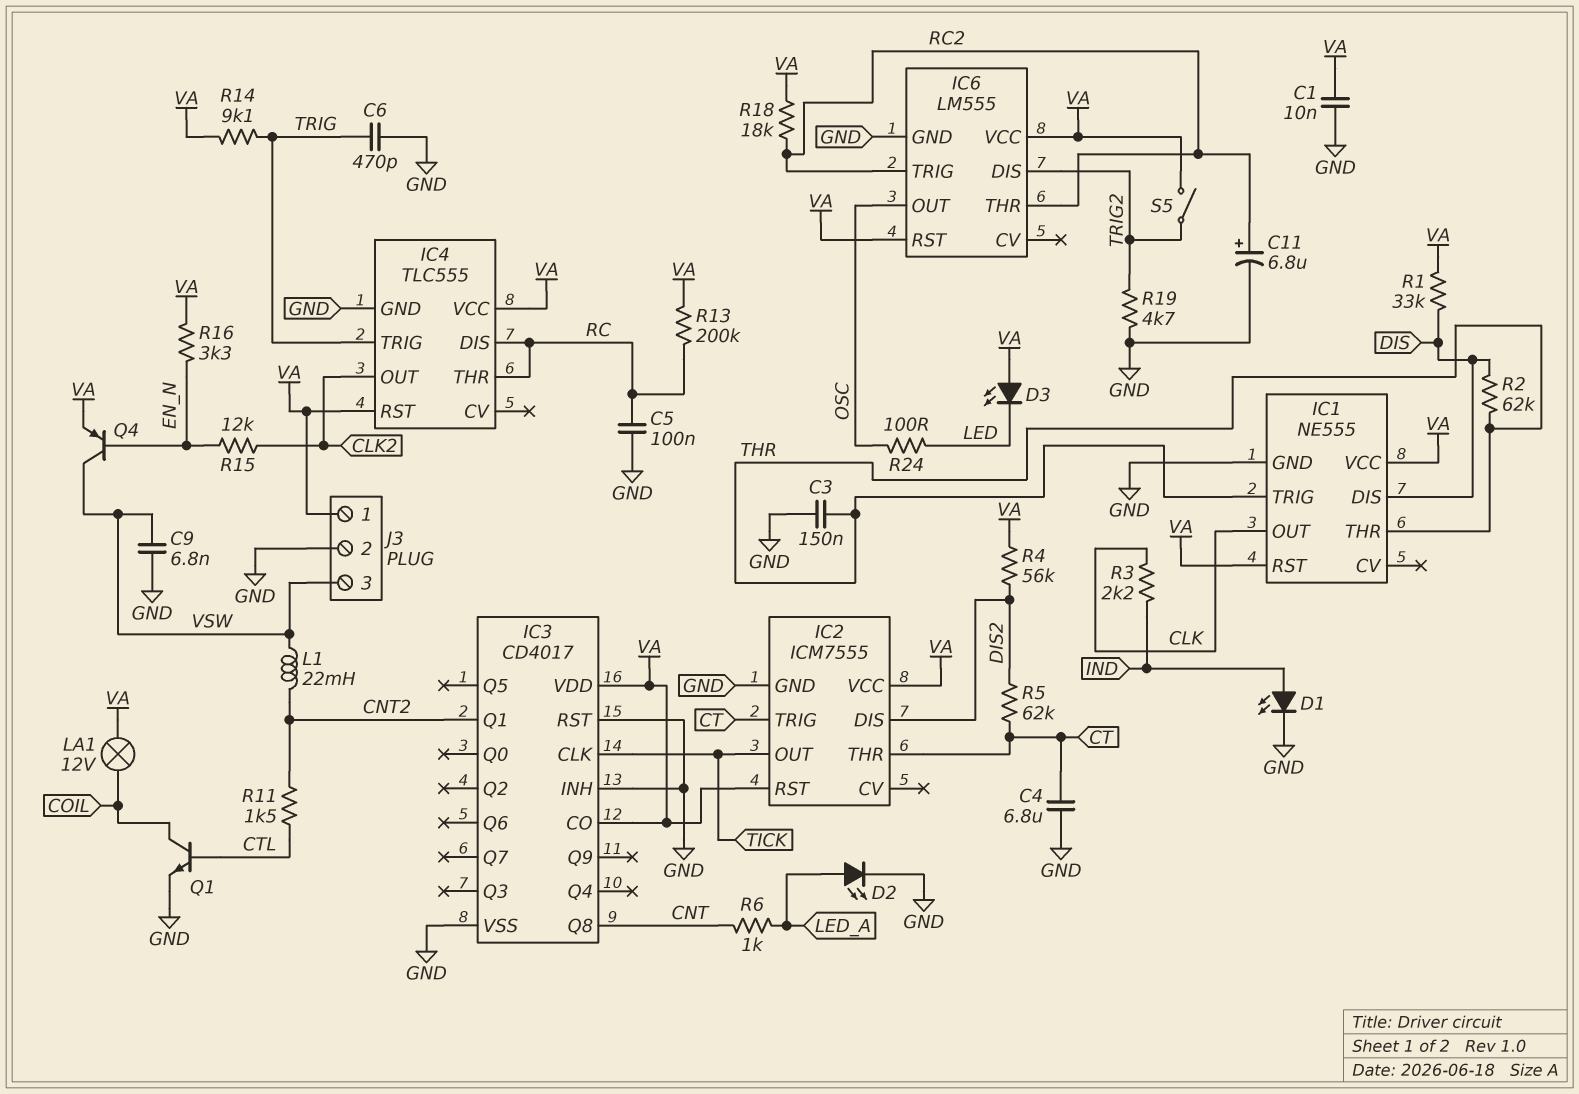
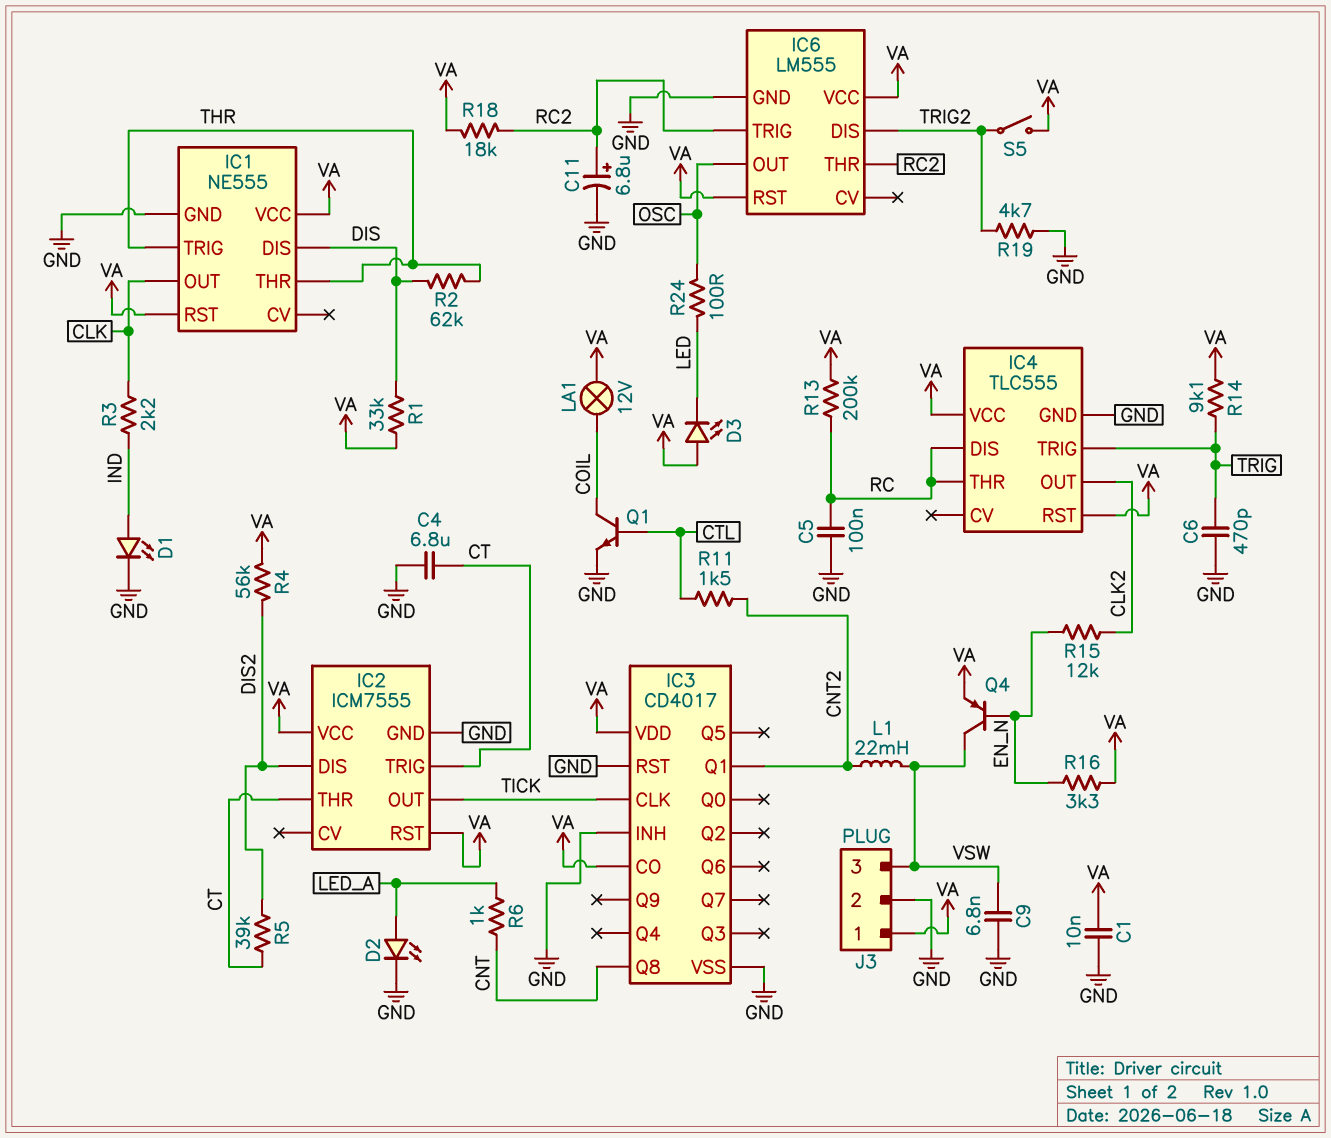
C3: 150nF (GND, THR) -> none
R5: 62k (CT, DIS2) -> 39k (CT, DIS2)

